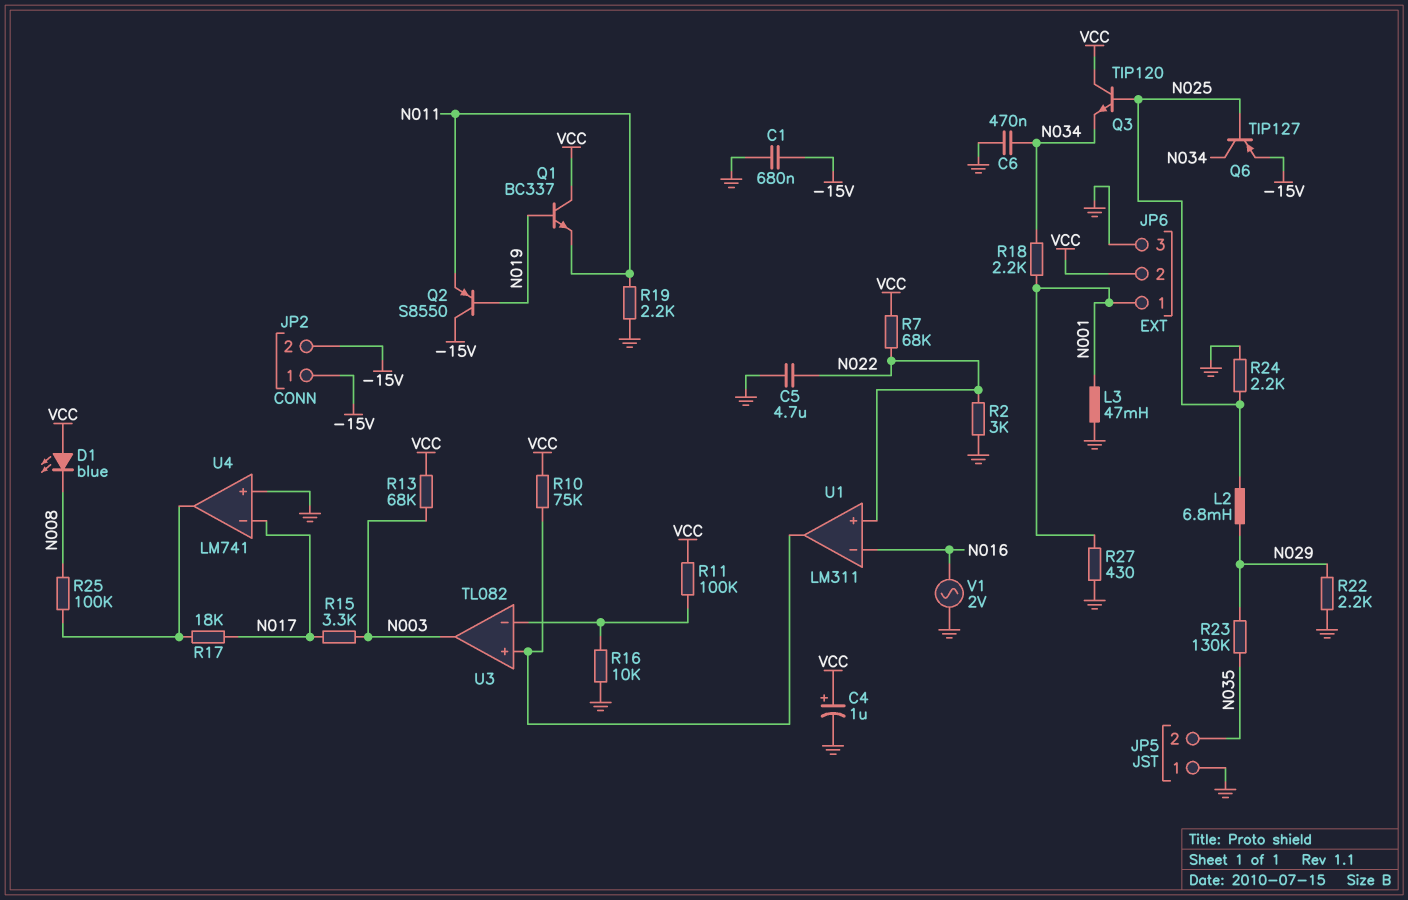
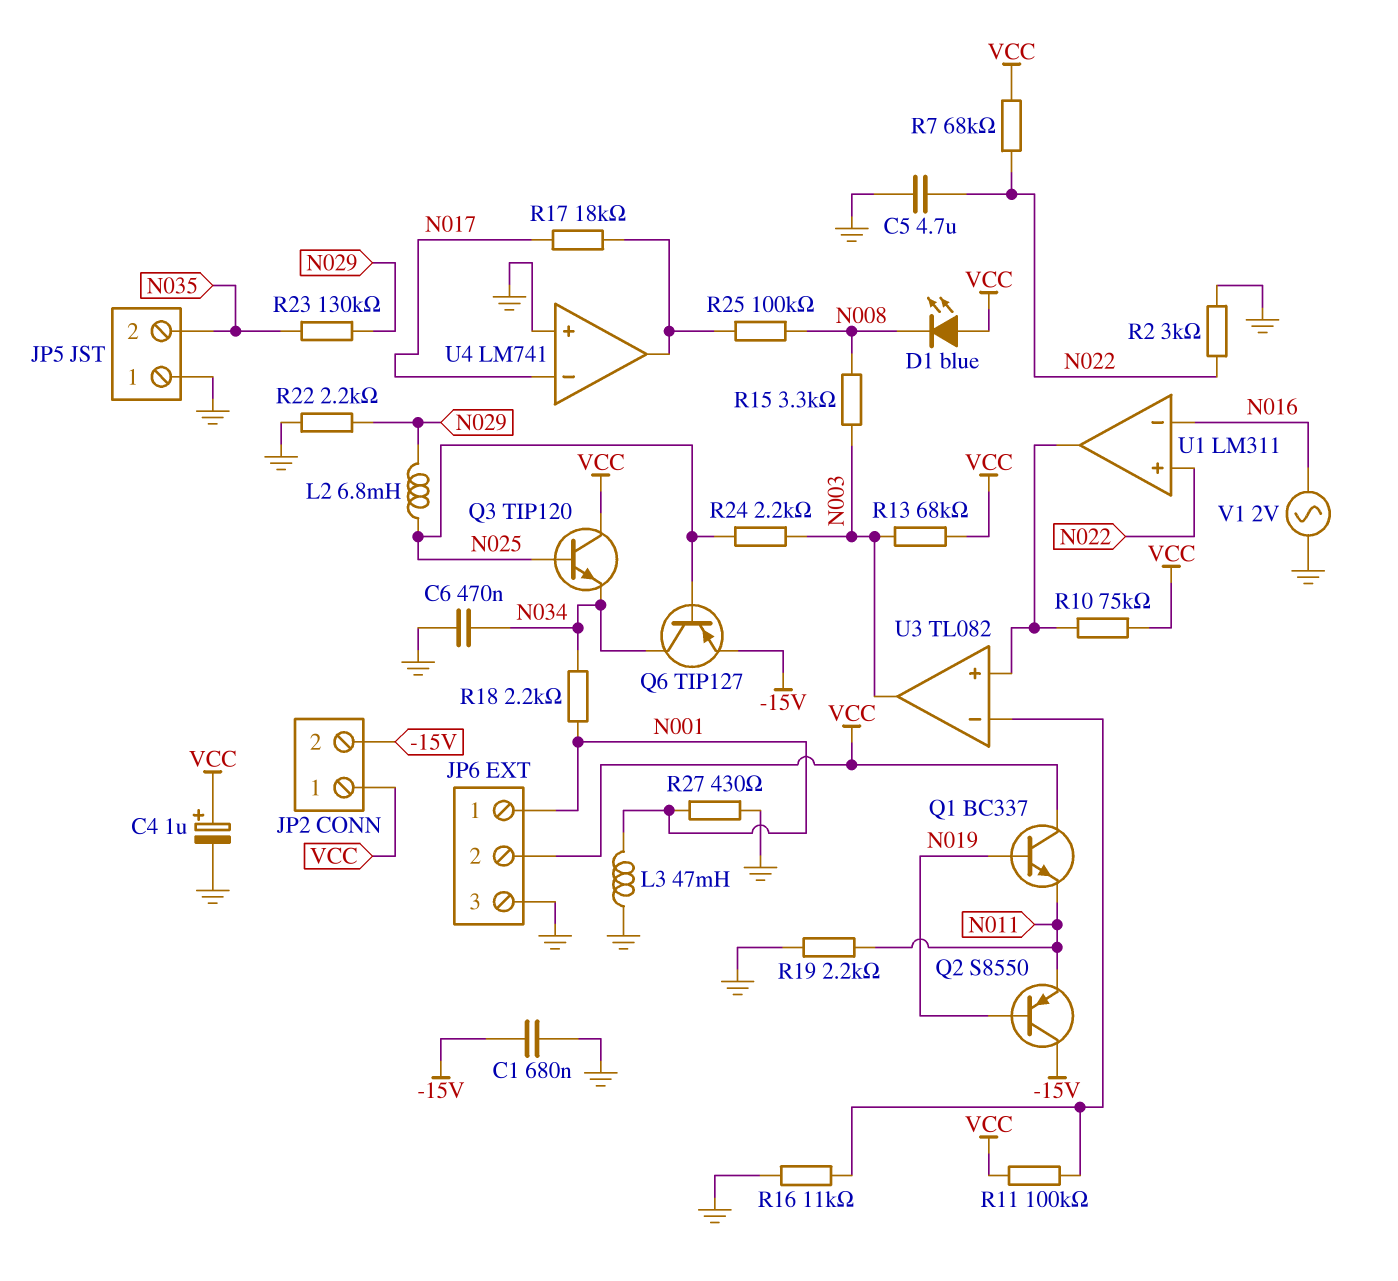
JP2 pin 1: -15V -> VCC
R15: 3.3k (N003, N017) -> 3.3k (N003, N008)
R16: 10k (GND, U3/in-) -> 11k (GND, U3/in-)
R24: 2.2k (GND, N025) -> 2.2k (N003, N025)

